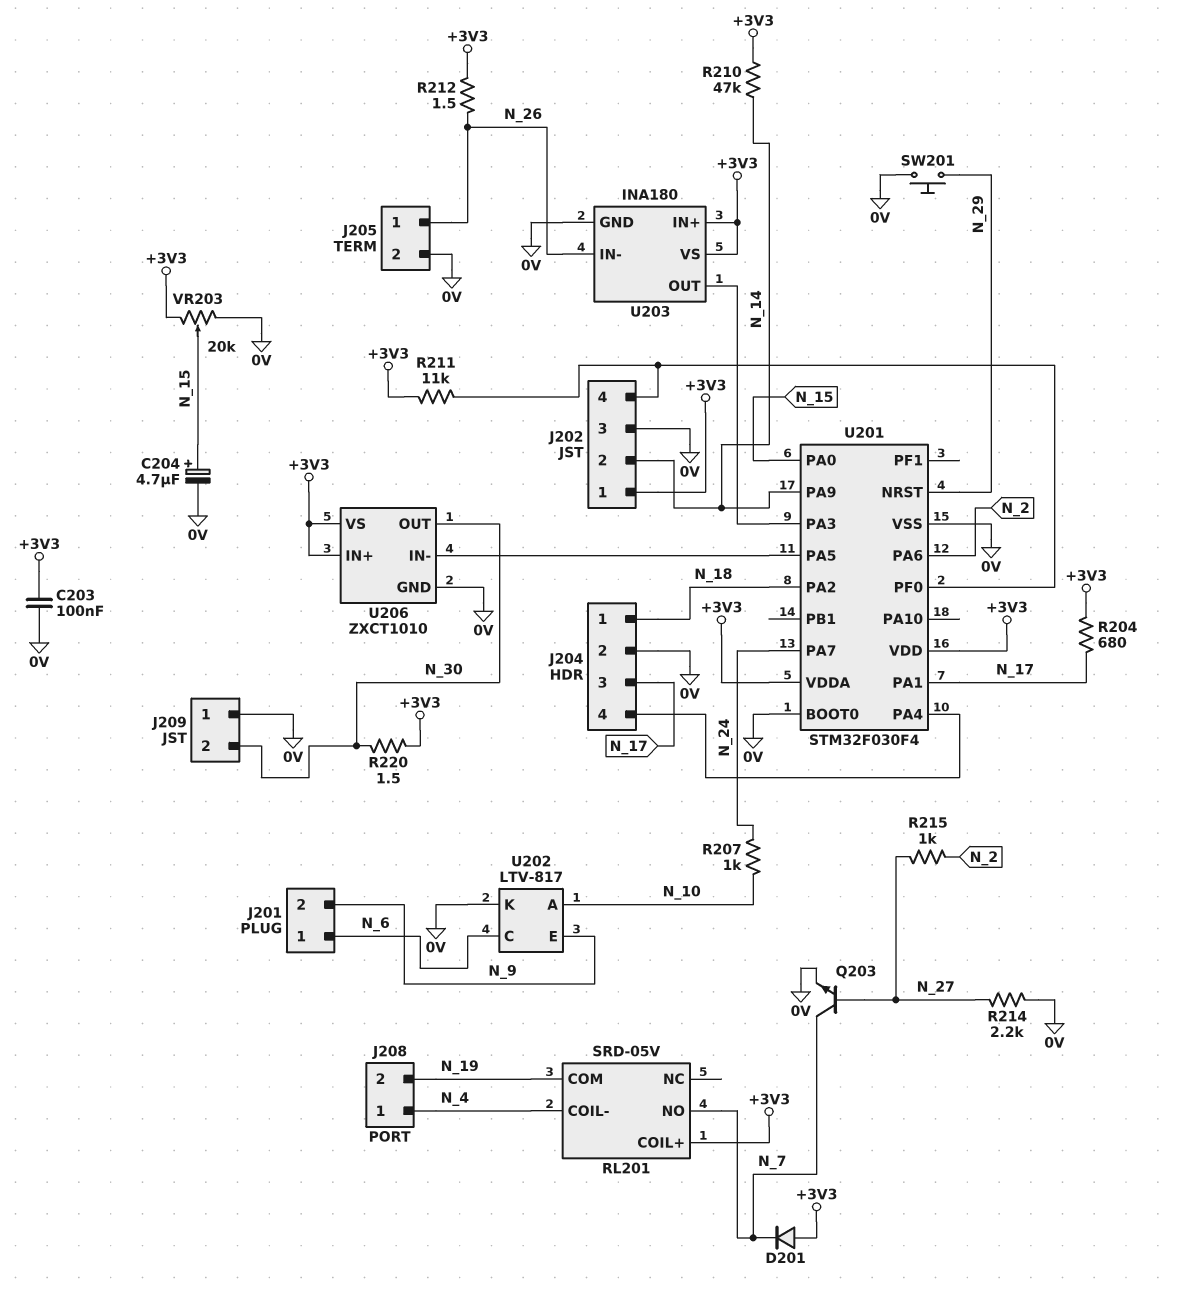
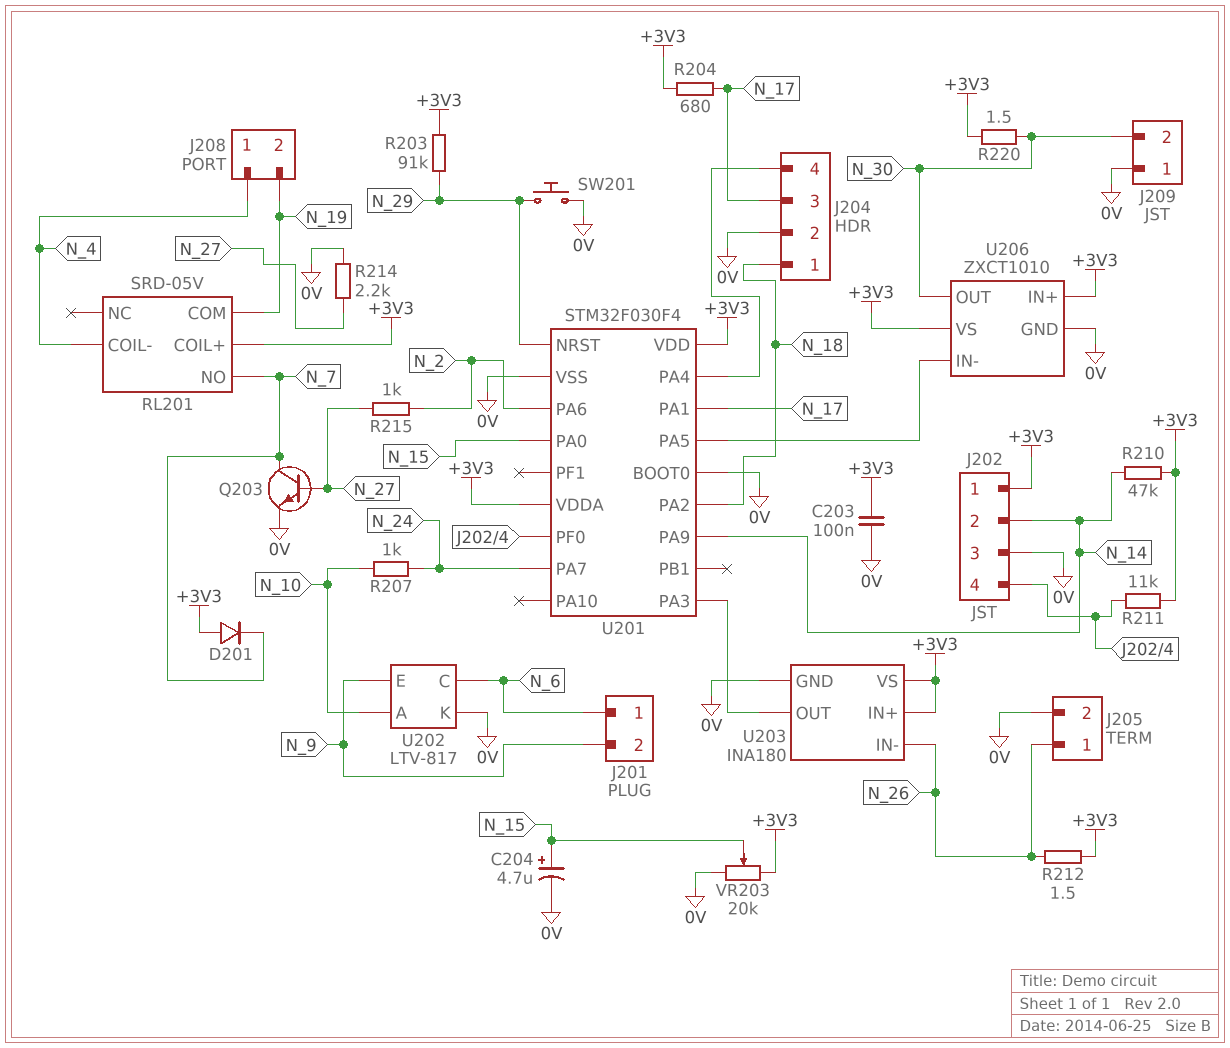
R203: none -> 91k (+3V3, N_29)

